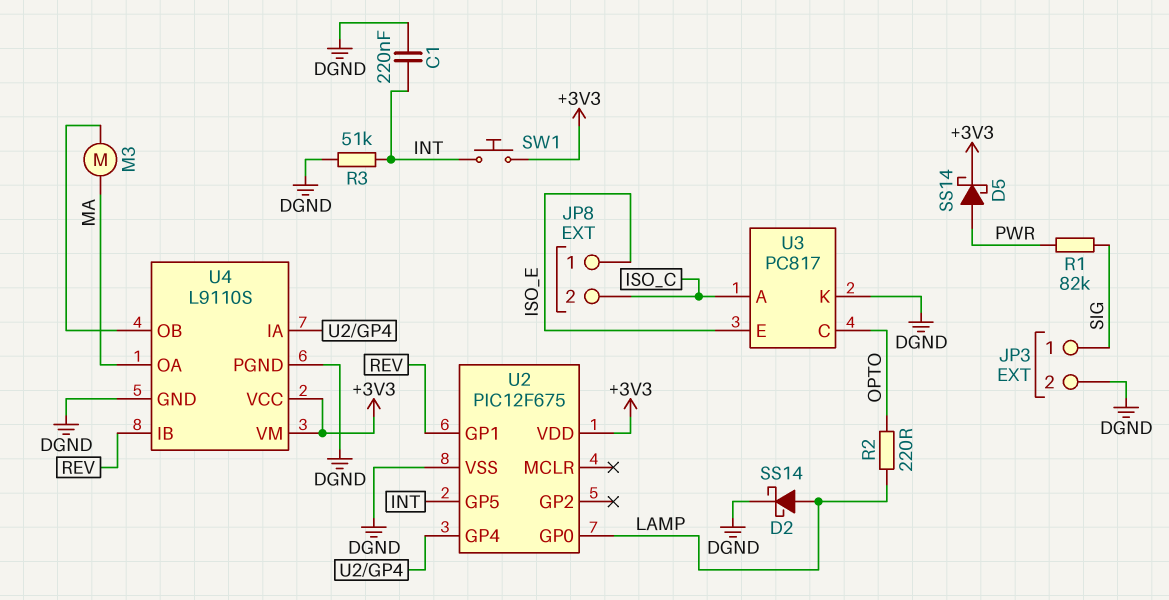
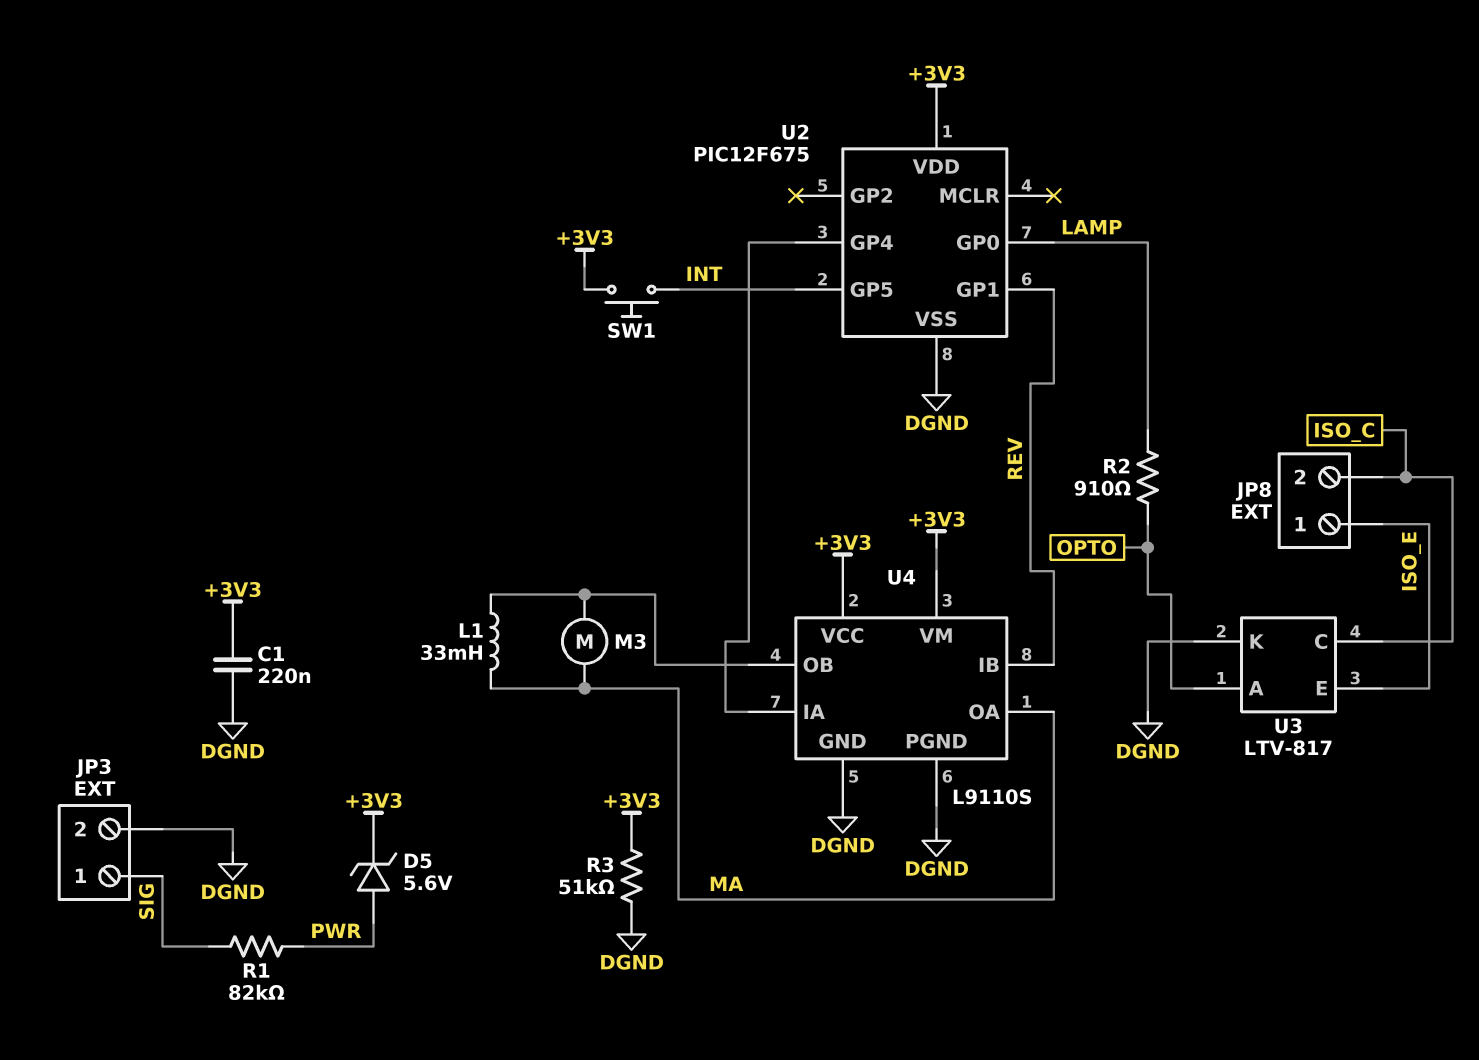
C1: 220nF (DGND, INT) -> 220nF (+3V3, DGND)
D2: schottky SS14 (A LAMP, K DGND) -> none
D5: schottky SS14 (A PWR, K +3V3) -> zener 5.6V (A PWR, K +3V3)
L1: none -> 33mH (MA, U4/OB)
R2: 220 (LAMP, OPTO) -> 910 (LAMP, OPTO)
R3: 51k (DGND, INT) -> 51k (+3V3, DGND)
U3: PC817 -> LTV-817
U3 pin A: ISO_C -> OPTO
U3 pin C: OPTO -> ISO_C

